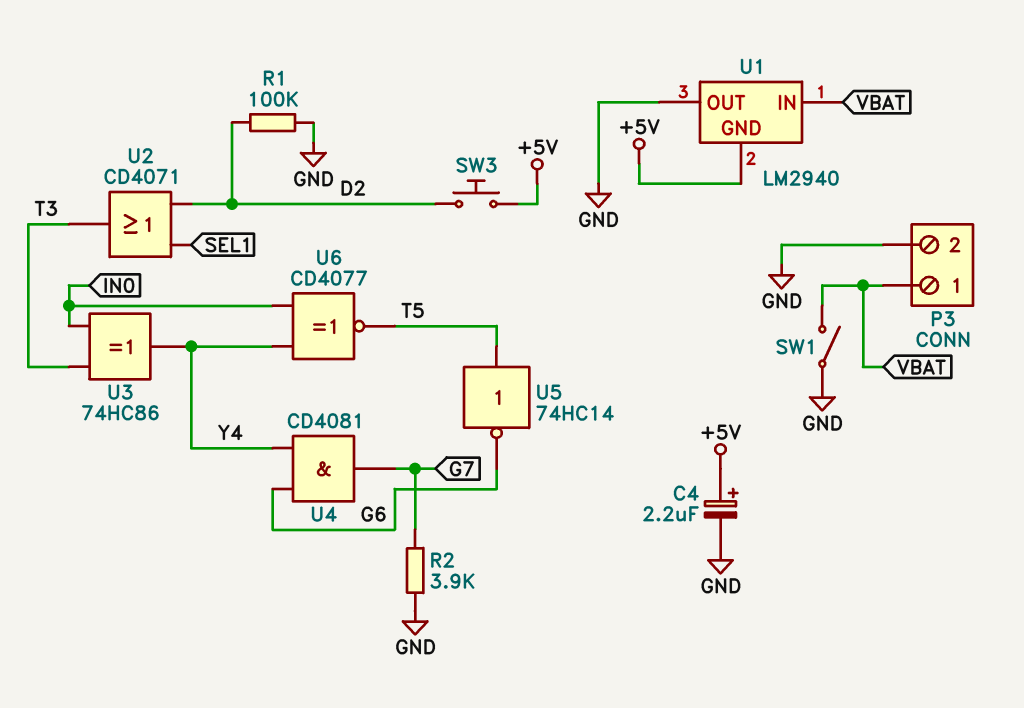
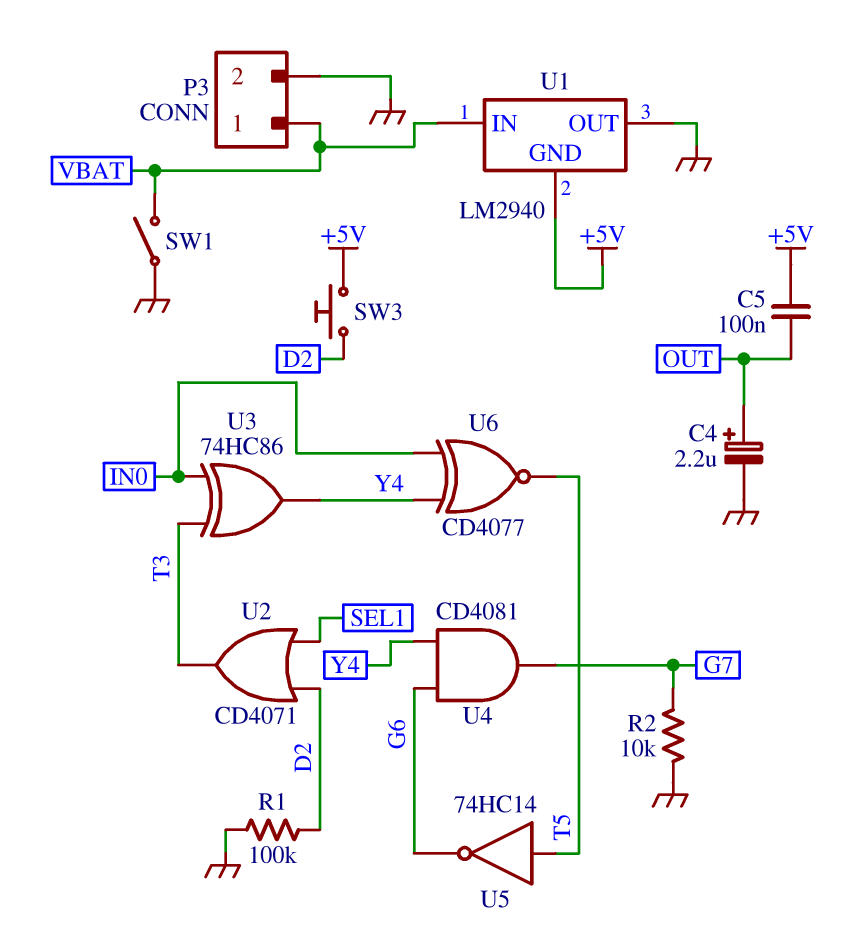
C4: 2.2uF (plus +5V, minus GND) -> 2.2uF (plus OUT, minus GND)
C5: none -> 100nF (+5V, OUT)
R2: 3.9k (G7, GND) -> 10k (G7, GND)

